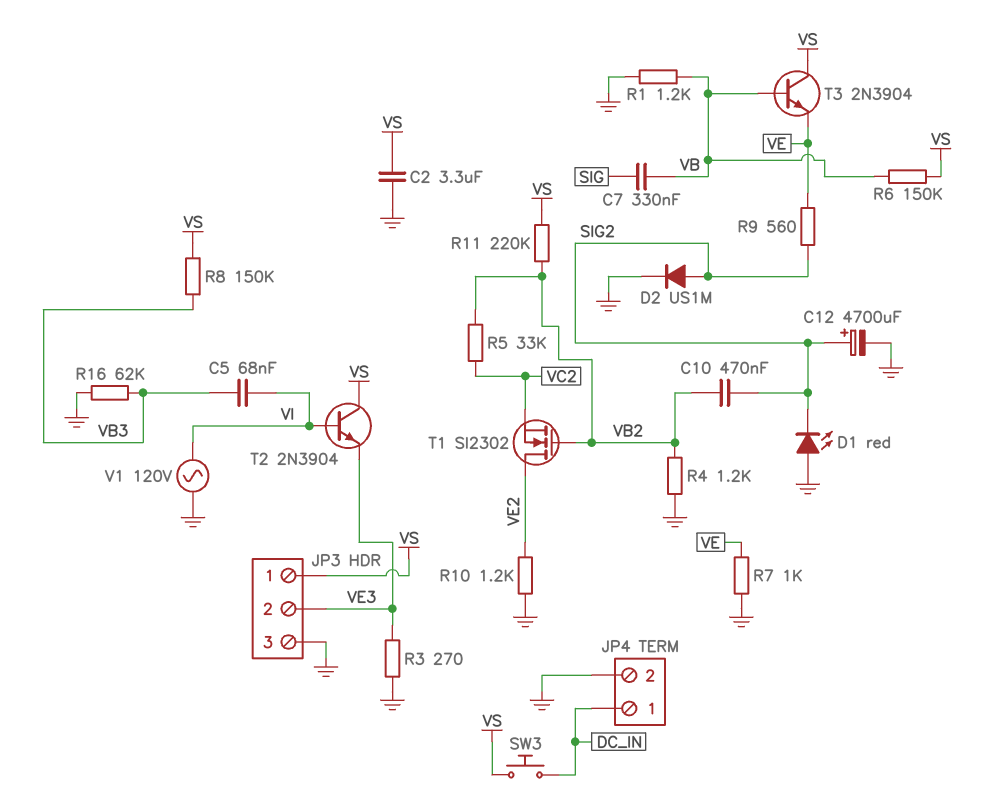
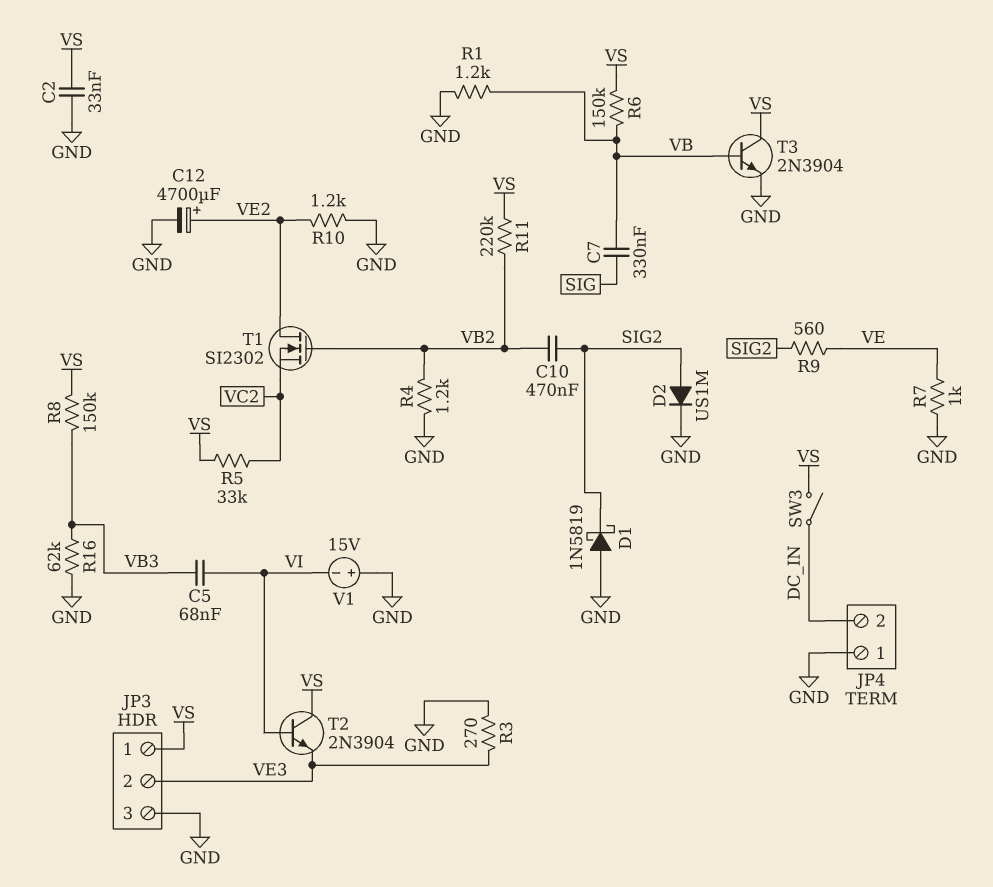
C2: 3.3uF (GND, VS) -> 33nF (GND, VS)
C12: 4700uF (plus SIG2, minus GND) -> 4700uF (plus VE2, minus GND)
D1: LED red (A GND, K SIG2) -> schottky 1N5819 (A GND, K SIG2)
JP4 pin 1: DC_IN -> GND
JP4 pin 2: GND -> DC_IN
R5: 33k (VB2, VC2) -> 33k (VC2, VS)
SW3: button (DC_IN, VS) -> switch (DC_IN, VS)
T3: NPN 2N3904 (B VB, C VS, E VE) -> NPN 2N3904 (B VB, C VS, E GND)
V1: AC 120V (GND, VI) -> 15V (plus GND, minus VI)

